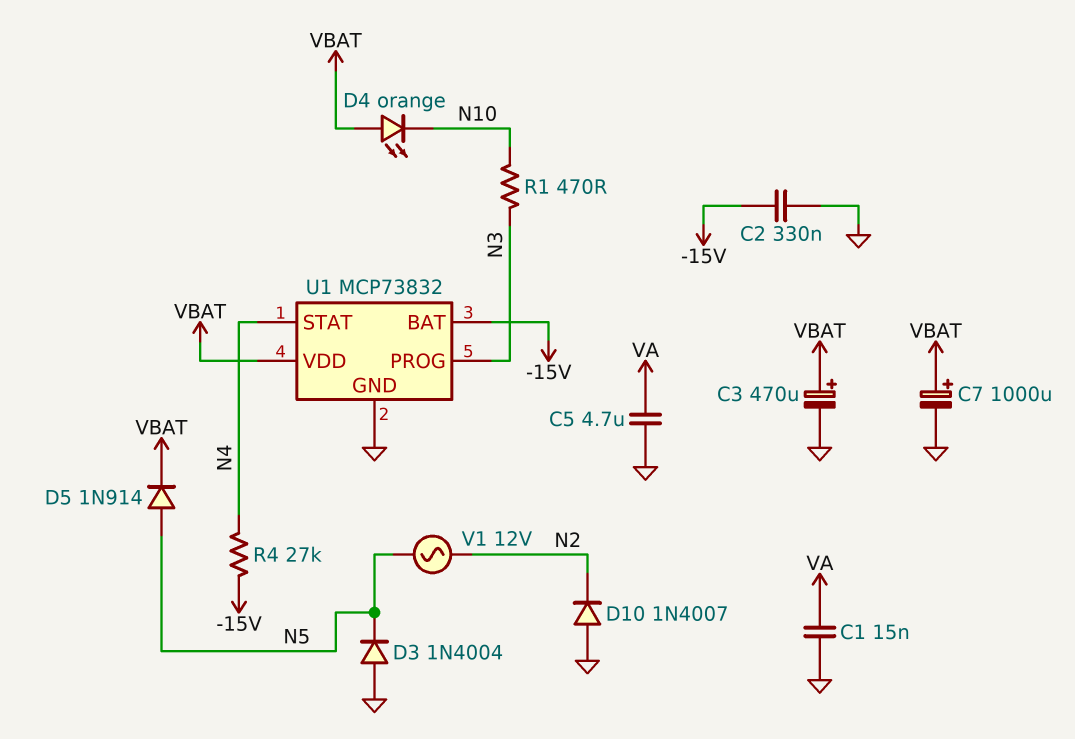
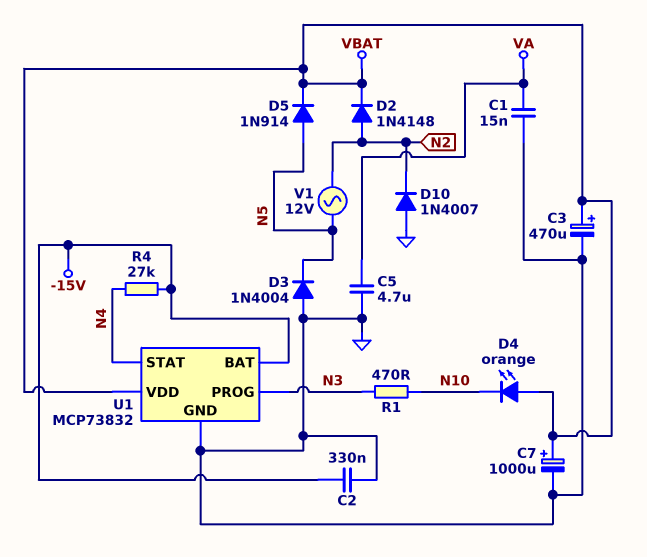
D2: none -> diode 1N4148 (A N2, K VBAT)

